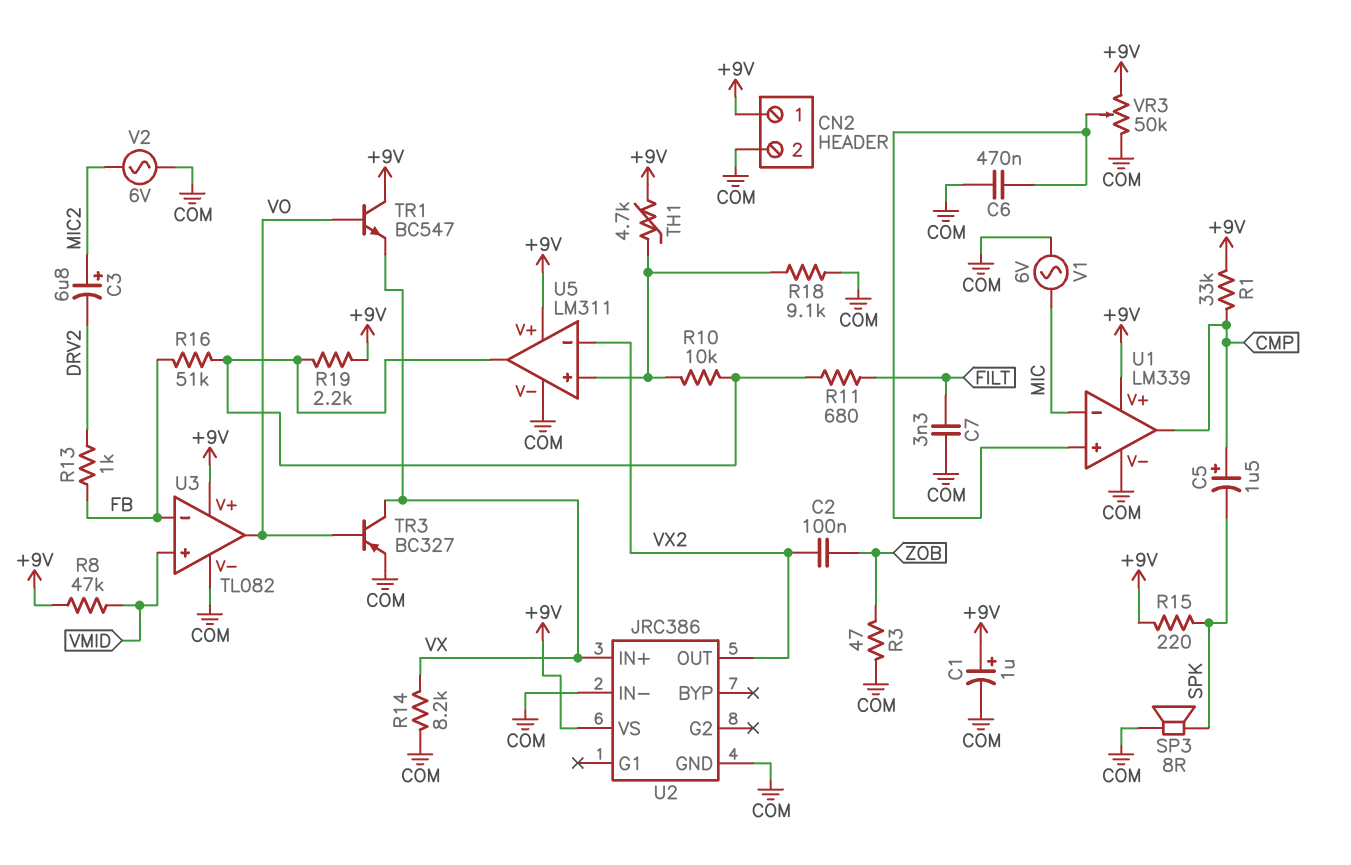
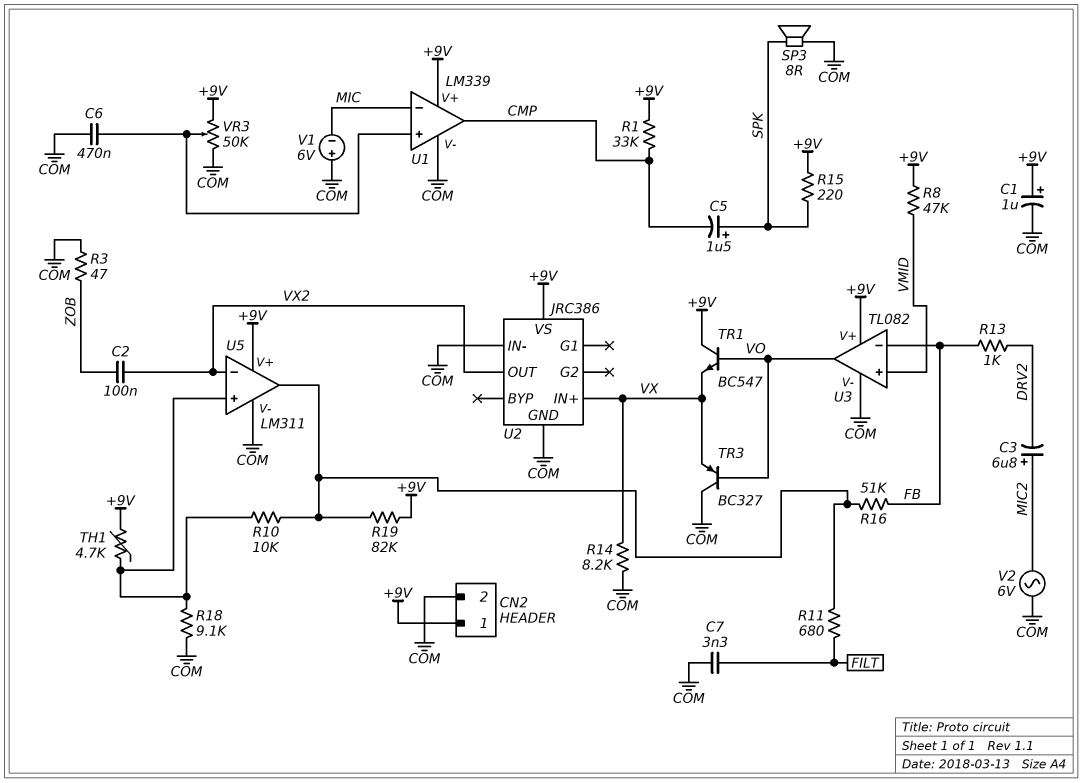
C5: 1.5uF (plus CMP, minus SPK) -> 1.5uF (plus SPK, minus CMP)
R19: 2.2k (+9V, U5/out) -> 82k (+9V, U5/out)
TR3: PNP BC327 (B VO, C VX, E COM) -> PNP BC327 (B VO, C COM, E VX)
V1: AC 6V (COM, MIC) -> 6V (plus COM, minus MIC)

